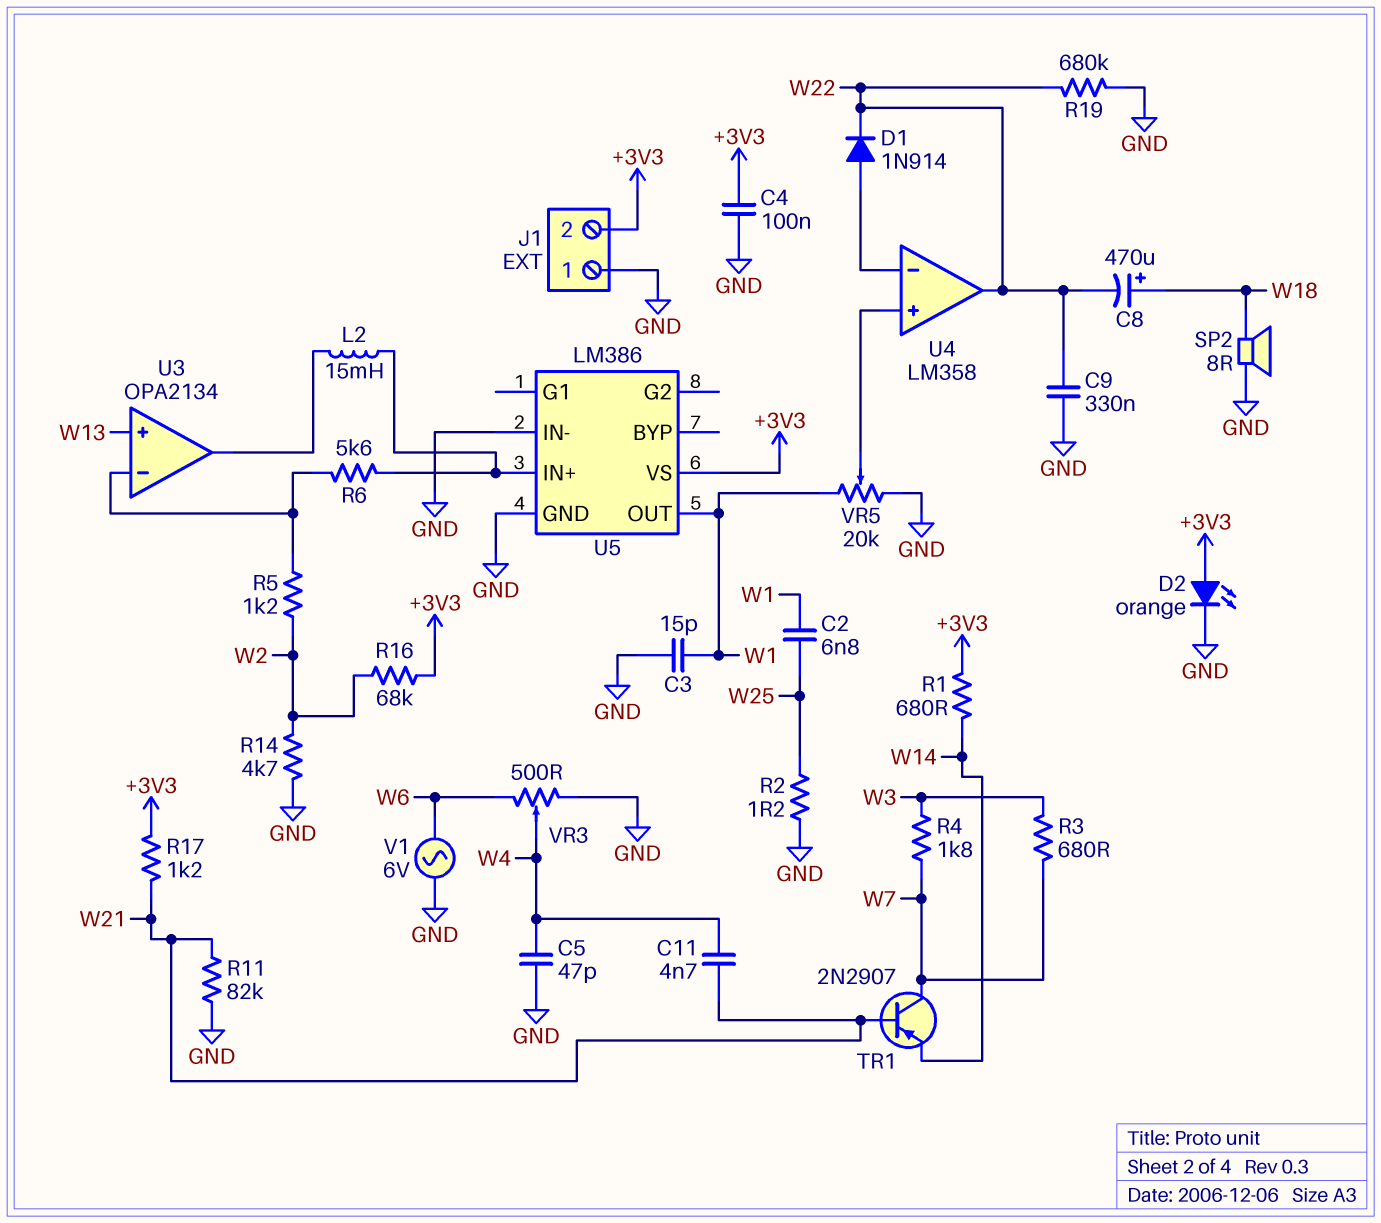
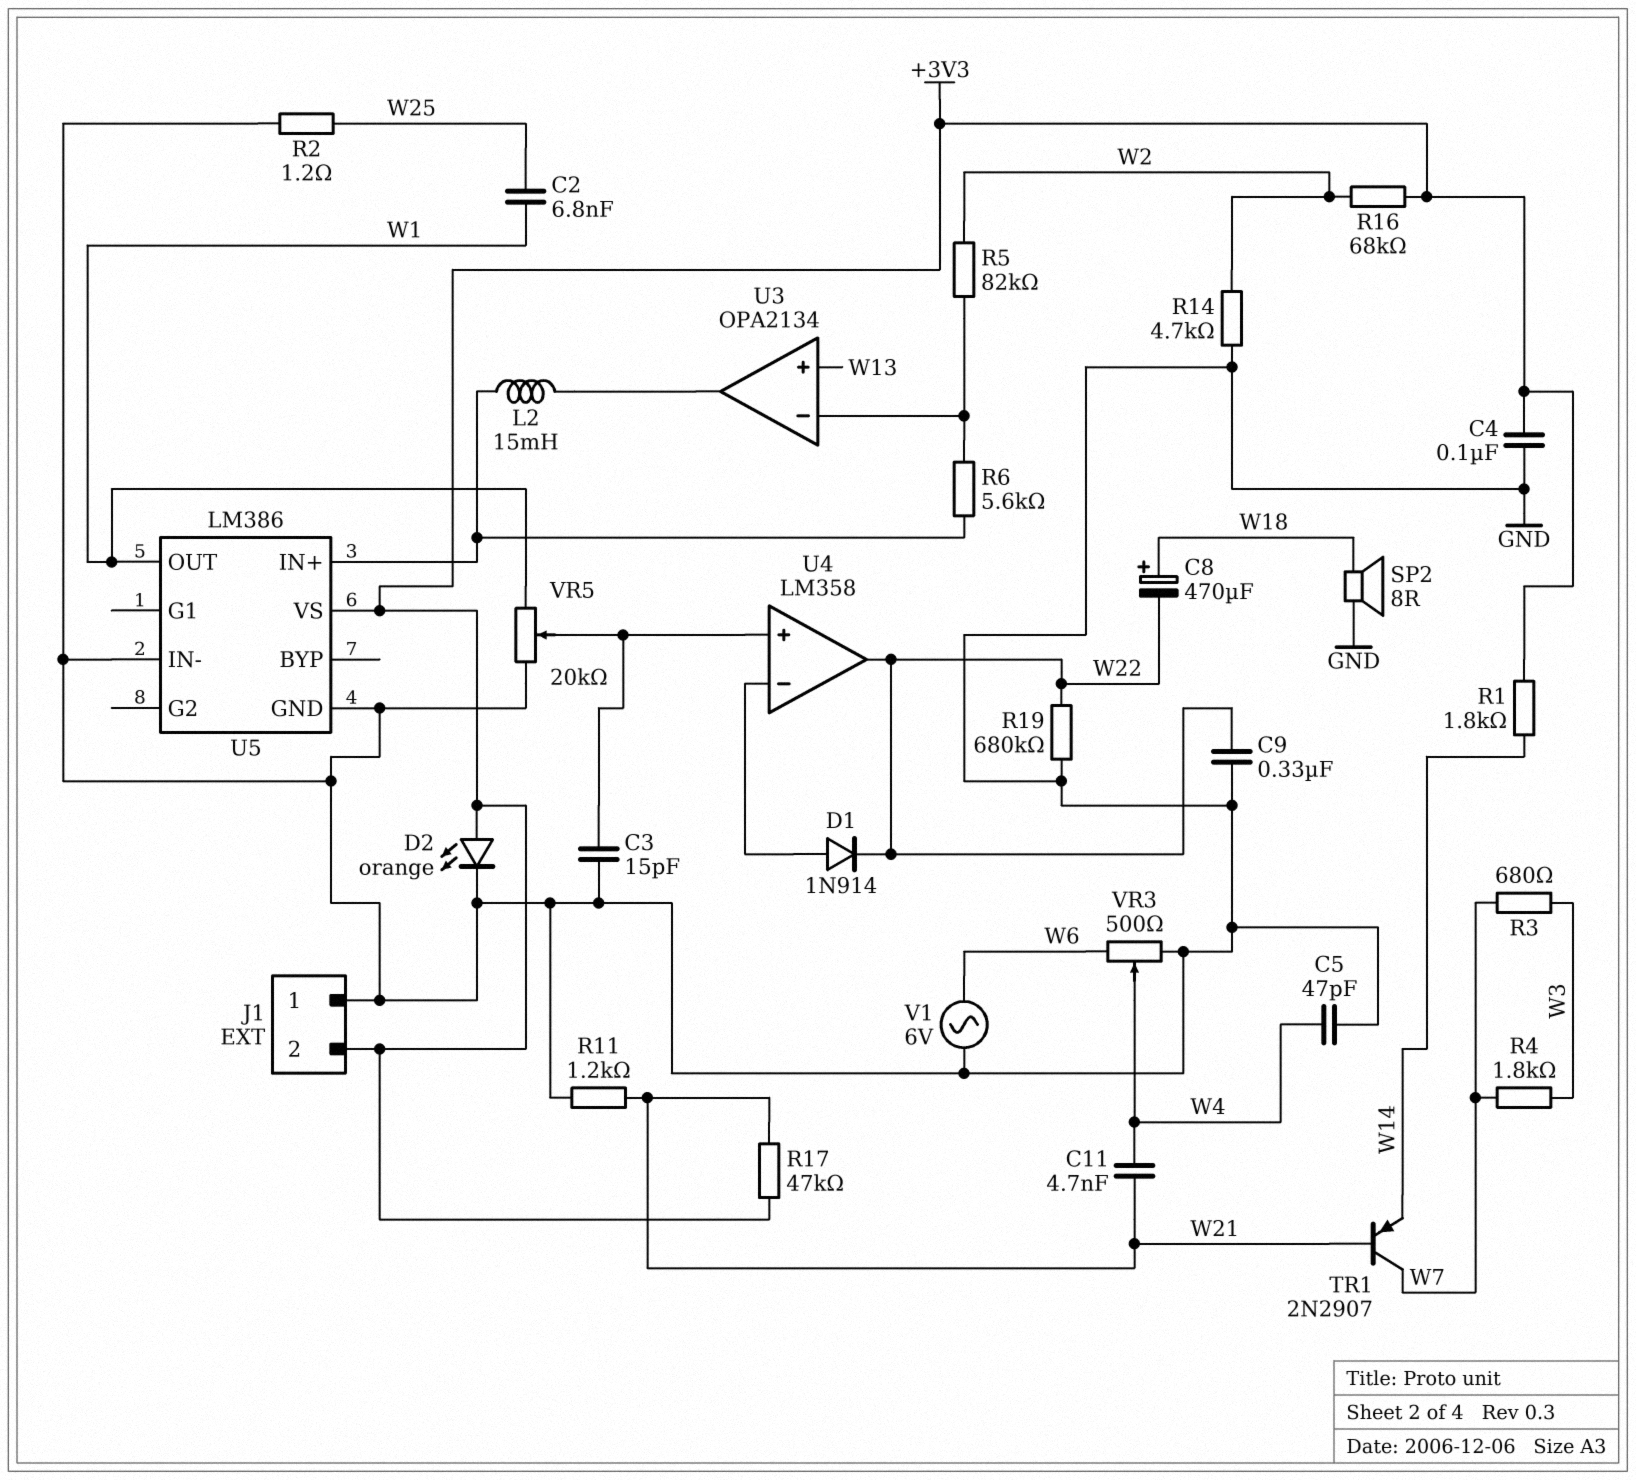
C3: 15pF (GND, W1) -> 15pF (GND, U4/in+)
R1: 680 (+3V3, W14) -> 1.8k (+3V3, W14)
R5: 1.2k (U3/in-, W2) -> 82k (U3/in-, W2)
R11: 82k (GND, W21) -> 1.2k (GND, W21)
R17: 1.2k (+3V3, W21) -> 47k (+3V3, W21)

